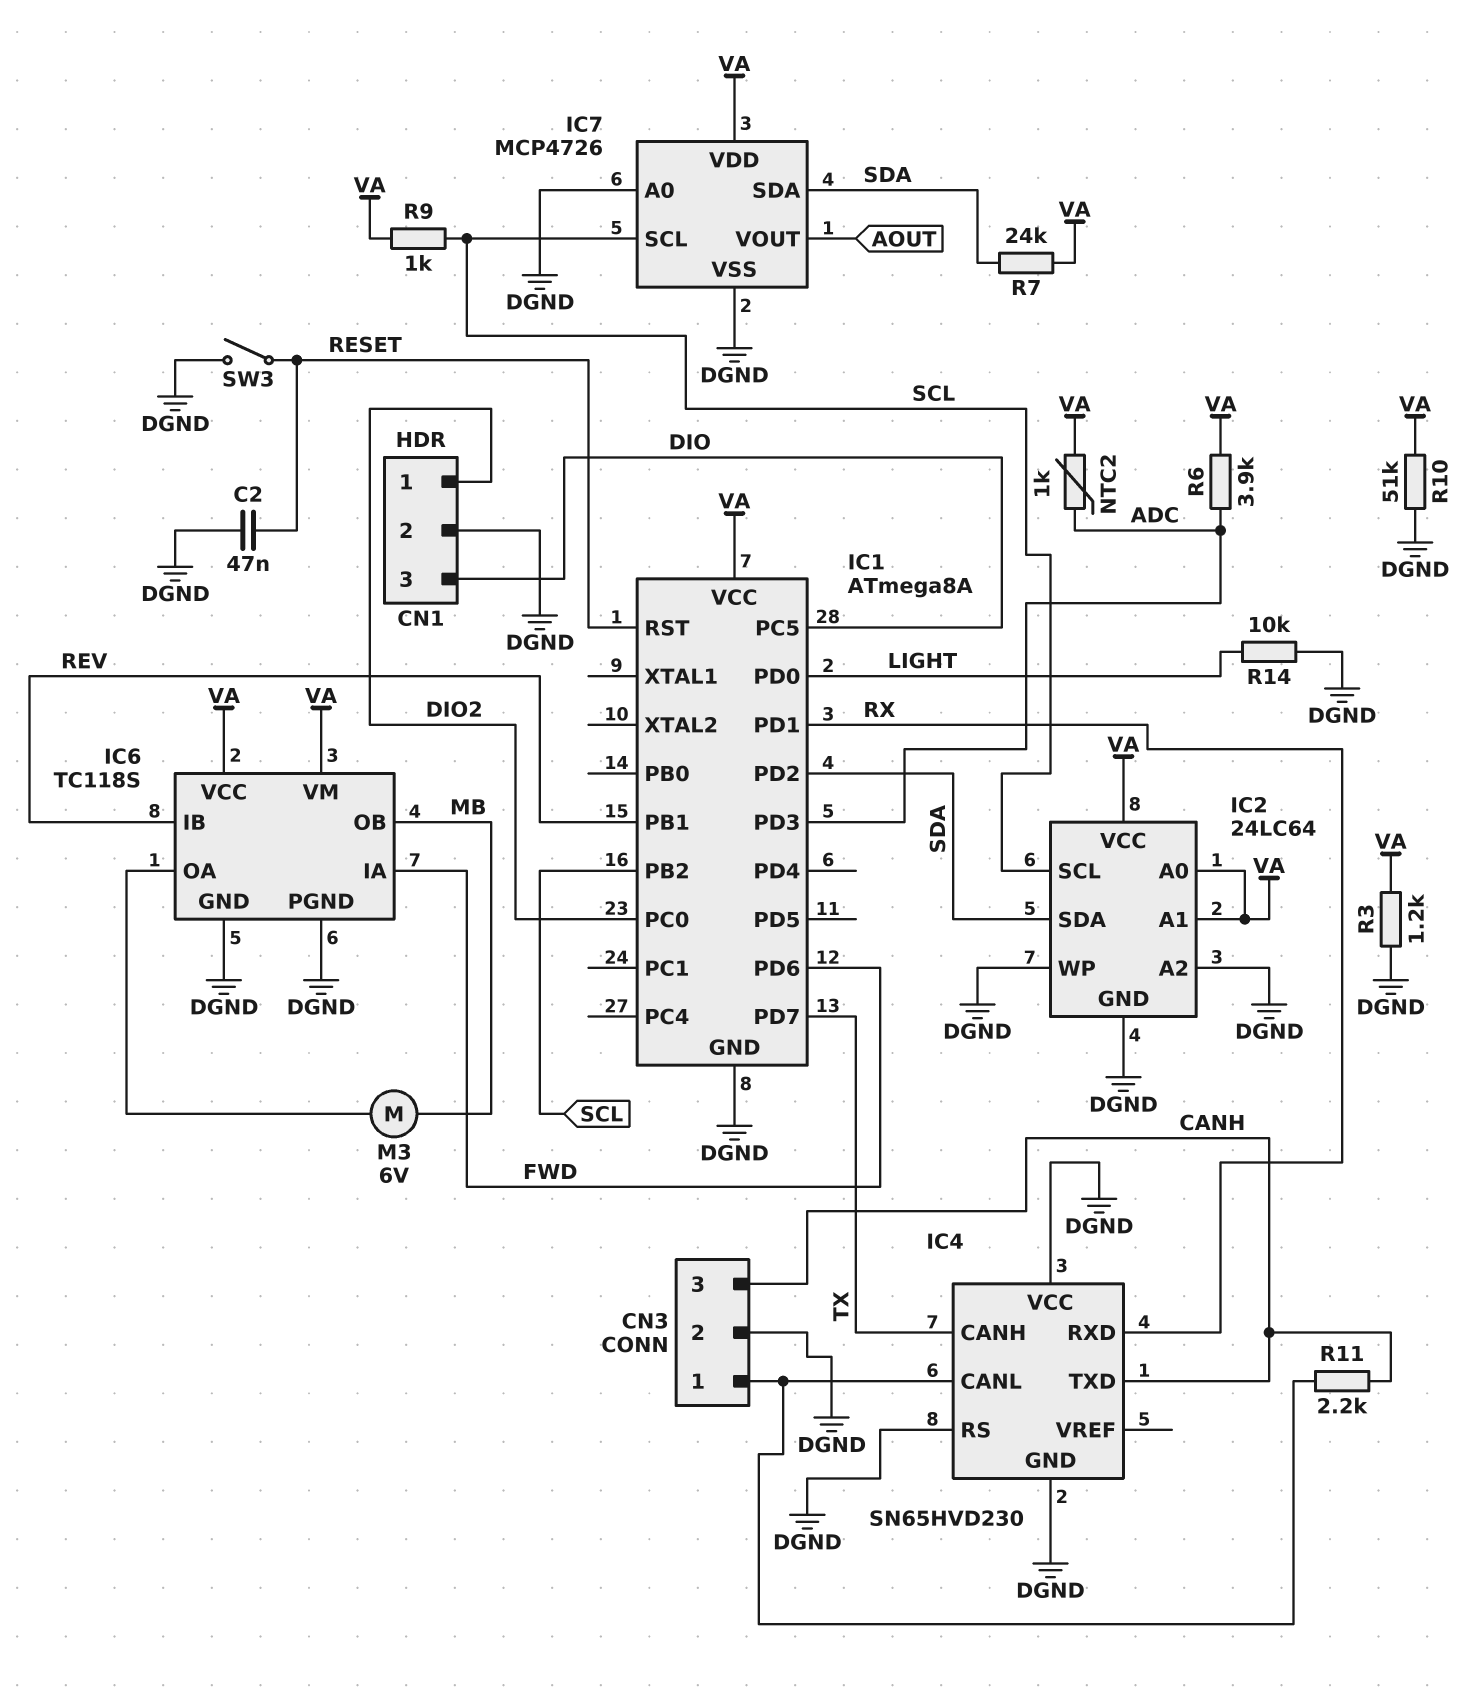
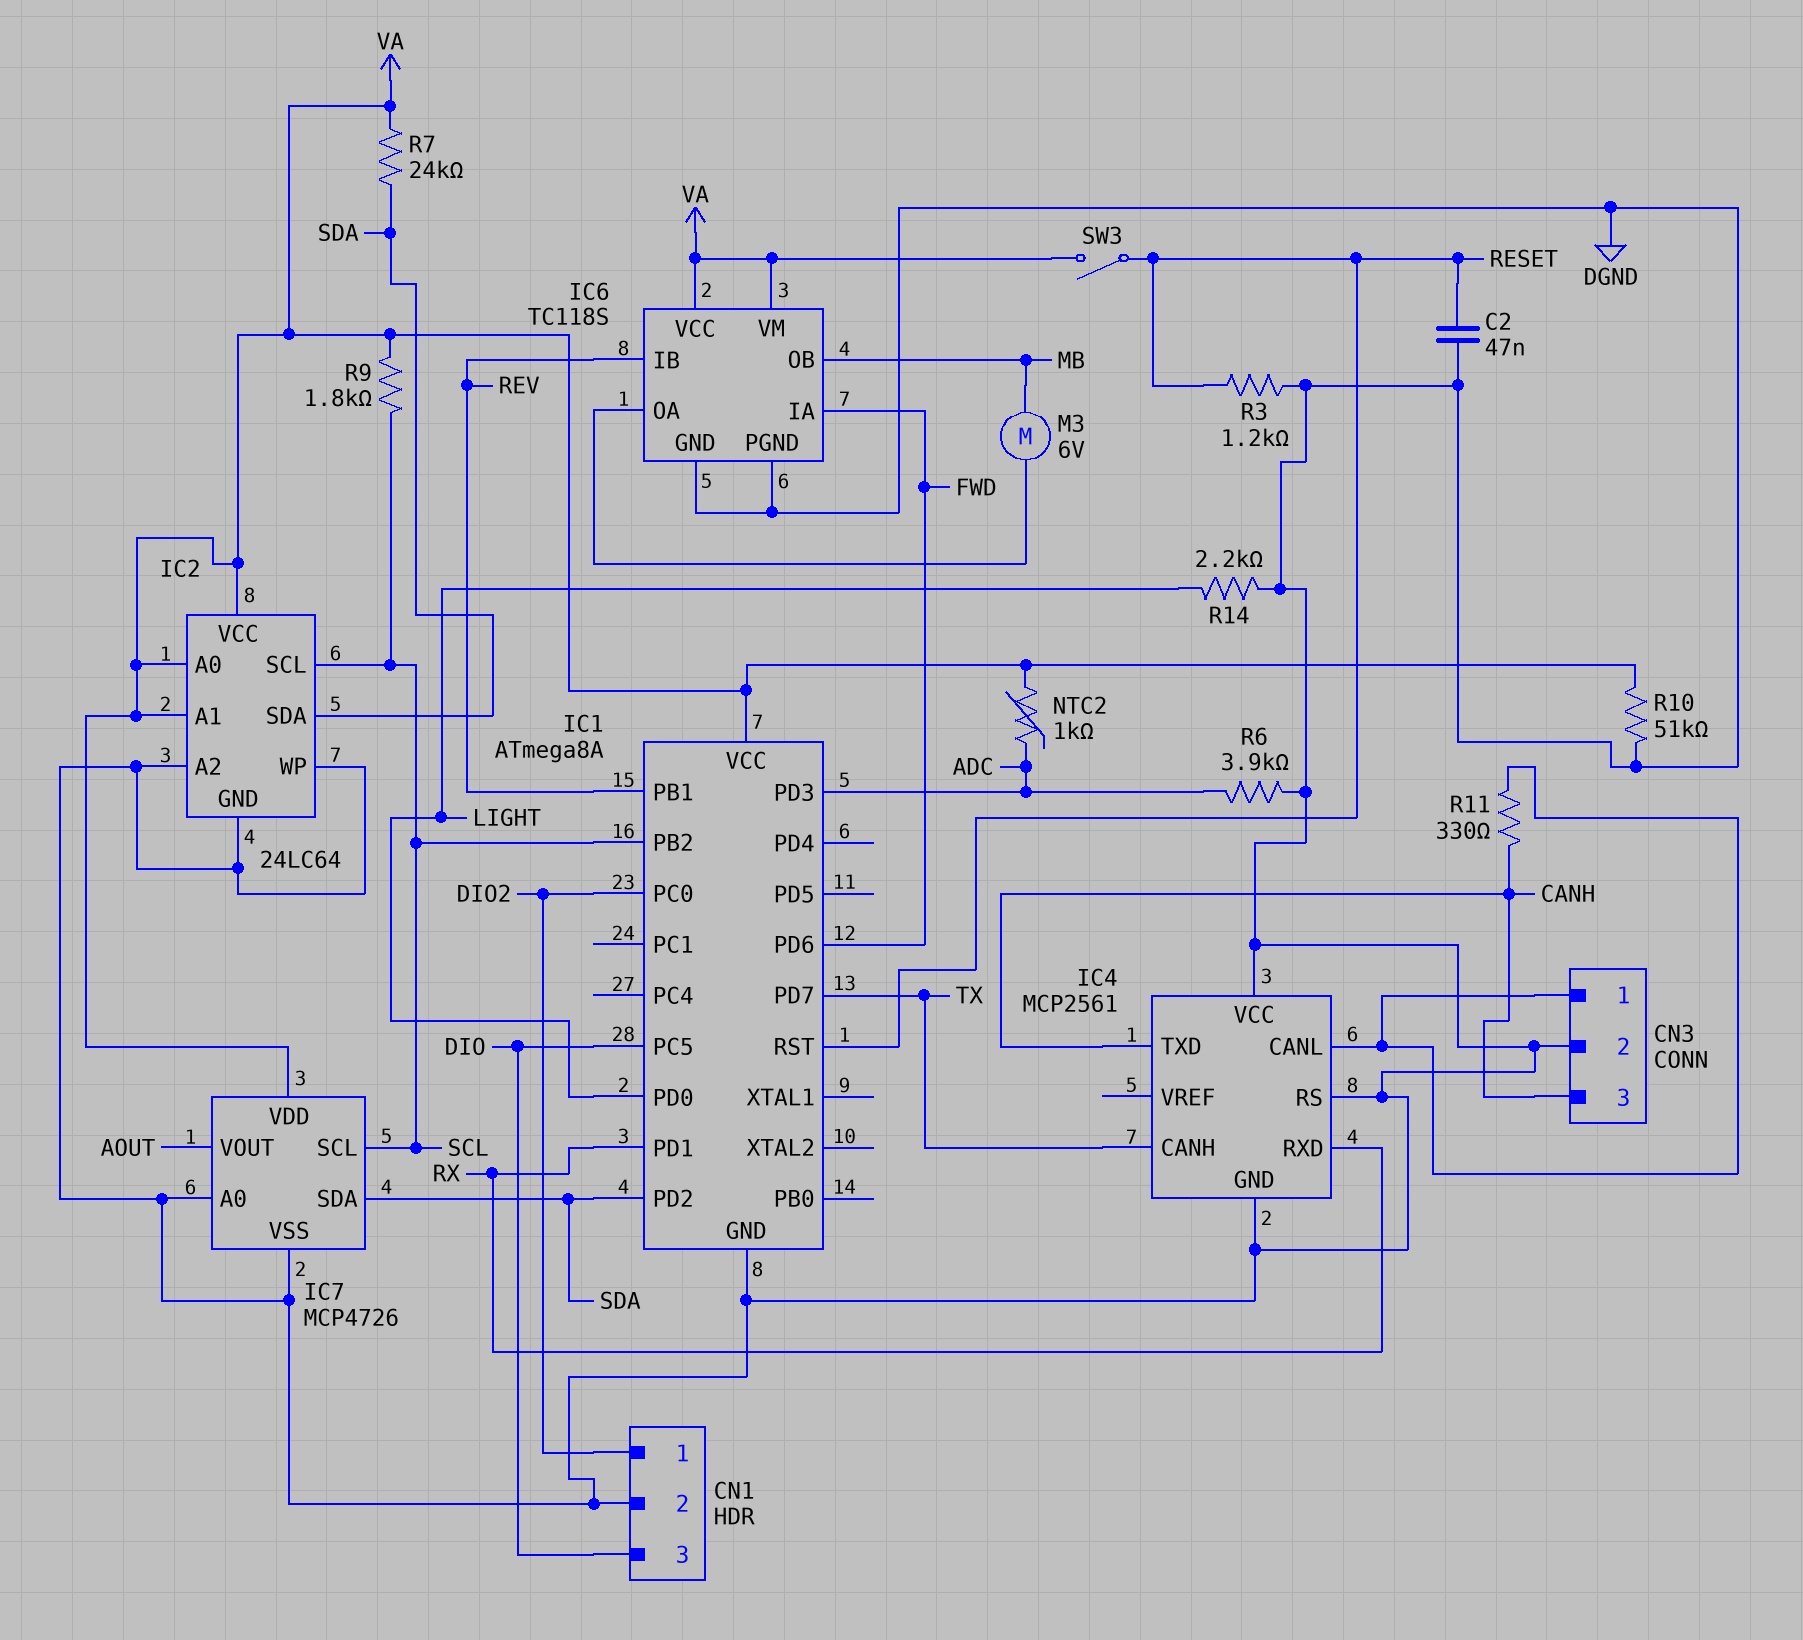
IC4: SN65HVD230 -> MCP2561
R3: 1.2k (DGND, VA) -> 1.2k (DGND, RESET)
R6: 3.9k (ADC, VA) -> 3.9k (ADC, DGND)
R9: 1k (SCL, VA) -> 1.8k (SCL, VA)
R11: 2.2k (CANH, CN3/1) -> 330 (CANH, CN3/1)
R14: 10k (DGND, LIGHT) -> 2.2k (DGND, LIGHT)
SW3: switch (DGND, RESET) -> switch (RESET, VA)

